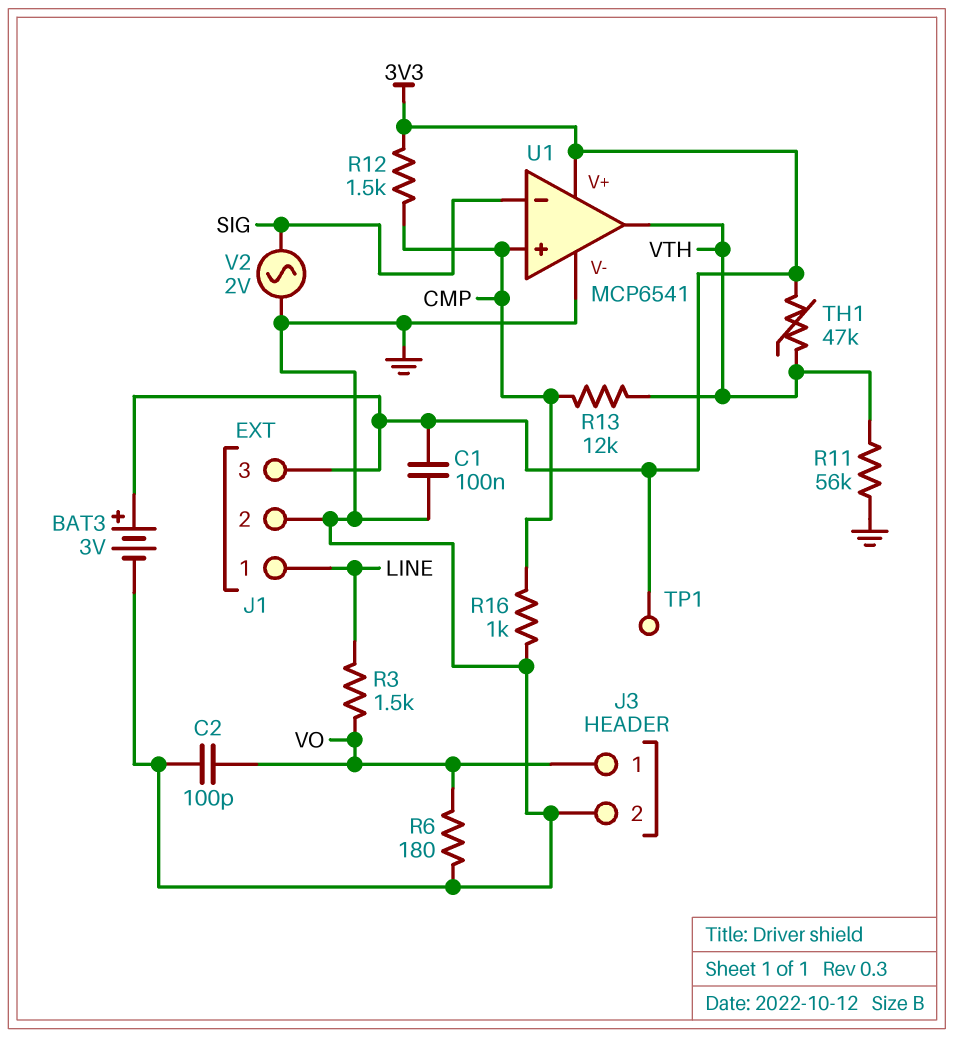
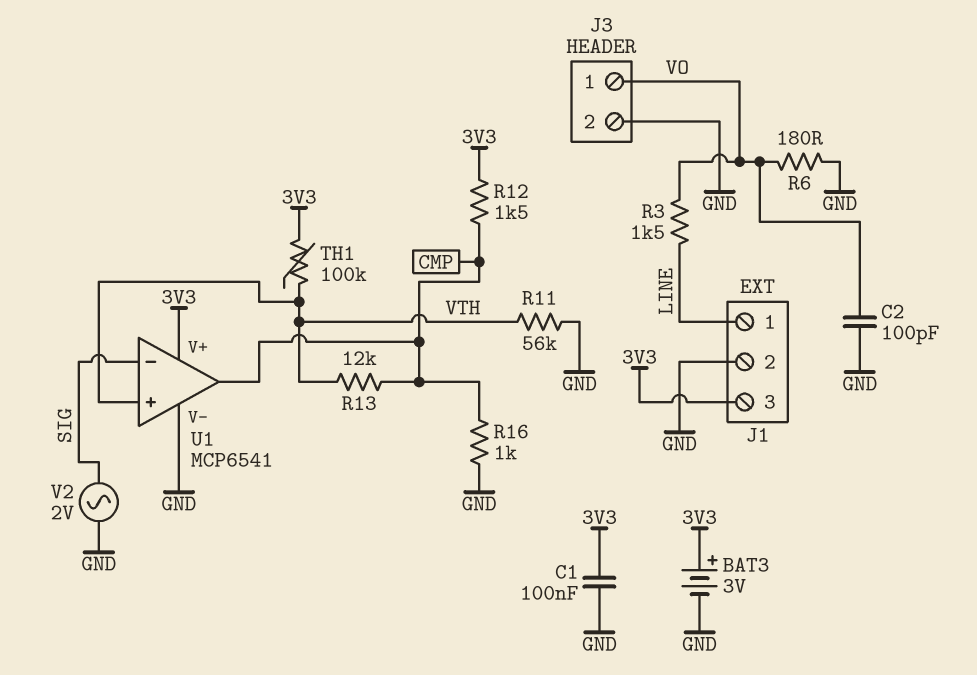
TH1: 47k (3V3, VTH) -> 100k (3V3, VTH)
TP1: test point (3V3) -> none
U1 pin in+: CMP -> VTH
U1 pin out: VTH -> CMP

